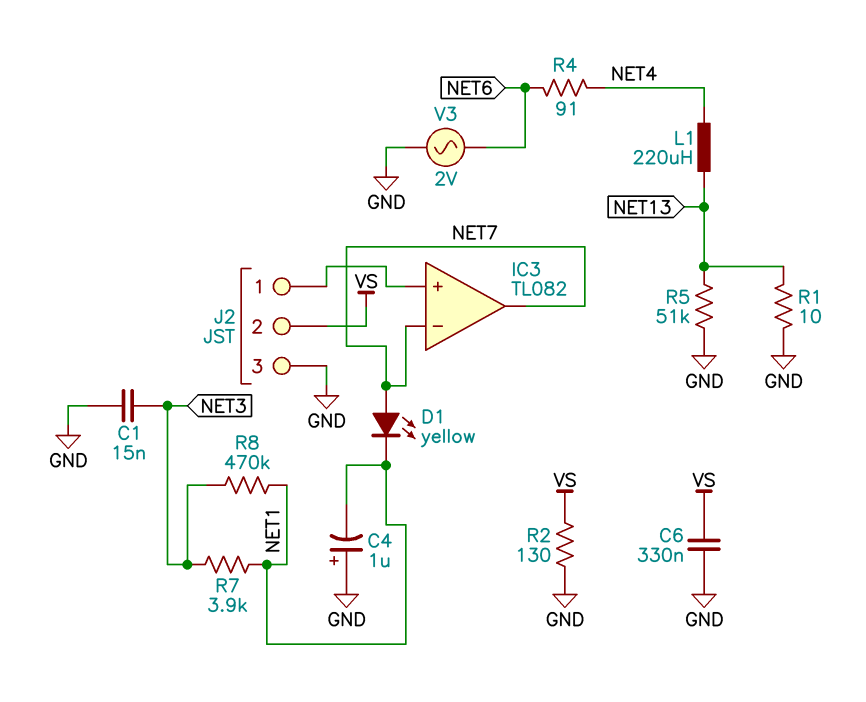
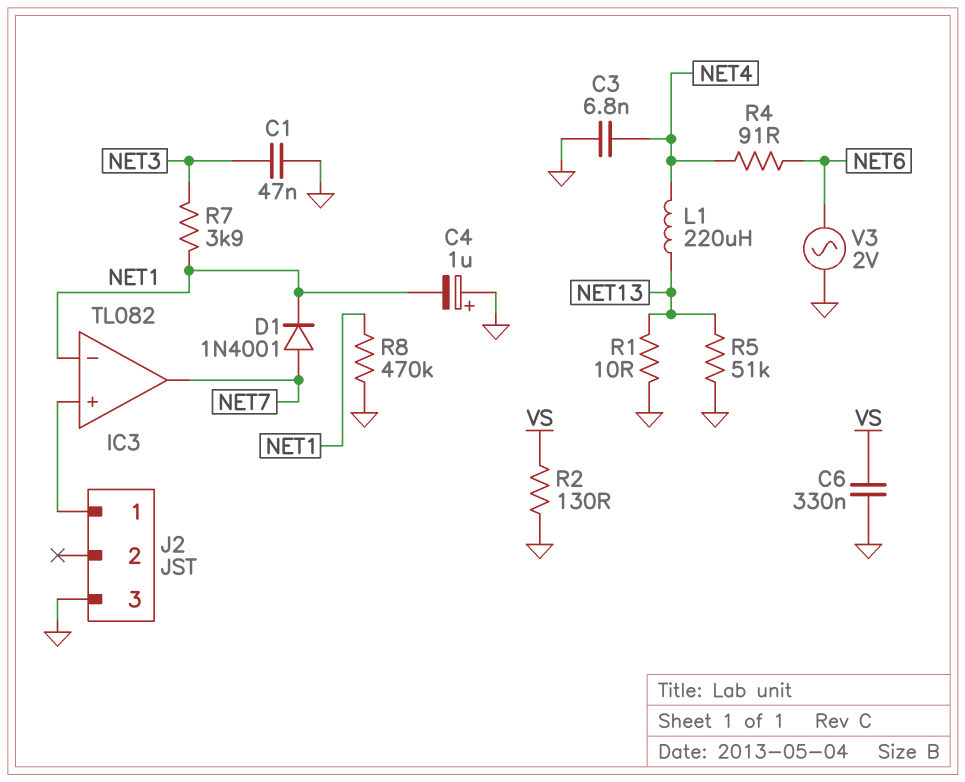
C1: 15nF (GND, NET3) -> 47nF (GND, NET3)
C3: none -> 6.8nF (GND, NET4)
D1: LED yellow (A NET7, K NET1) -> diode 1N4001 (A NET7, K NET1)
IC3 pin in-: NET7 -> NET1
J2 pin 2: VS -> none
R8: 470k (NET1, NET3) -> 470k (GND, NET1)

